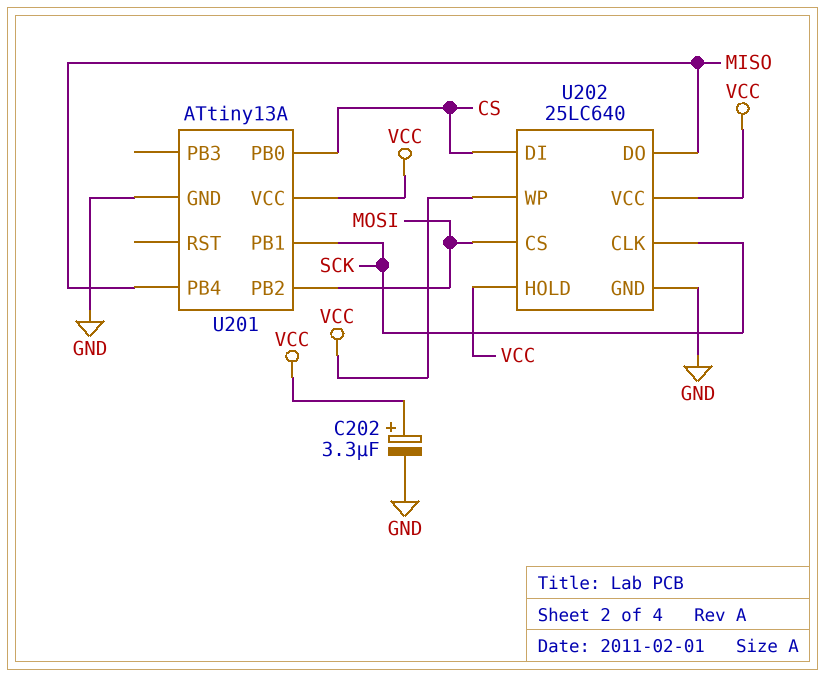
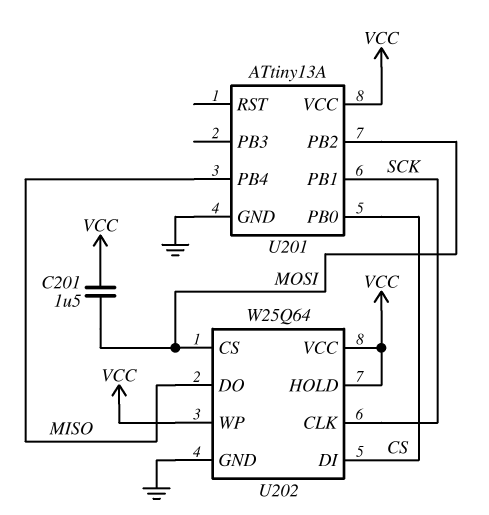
C201: none -> 1.5uF (MOSI, VCC)
C202: 3.3uF (plus VCC, minus GND) -> none
U202: 25LC640 -> W25Q64

